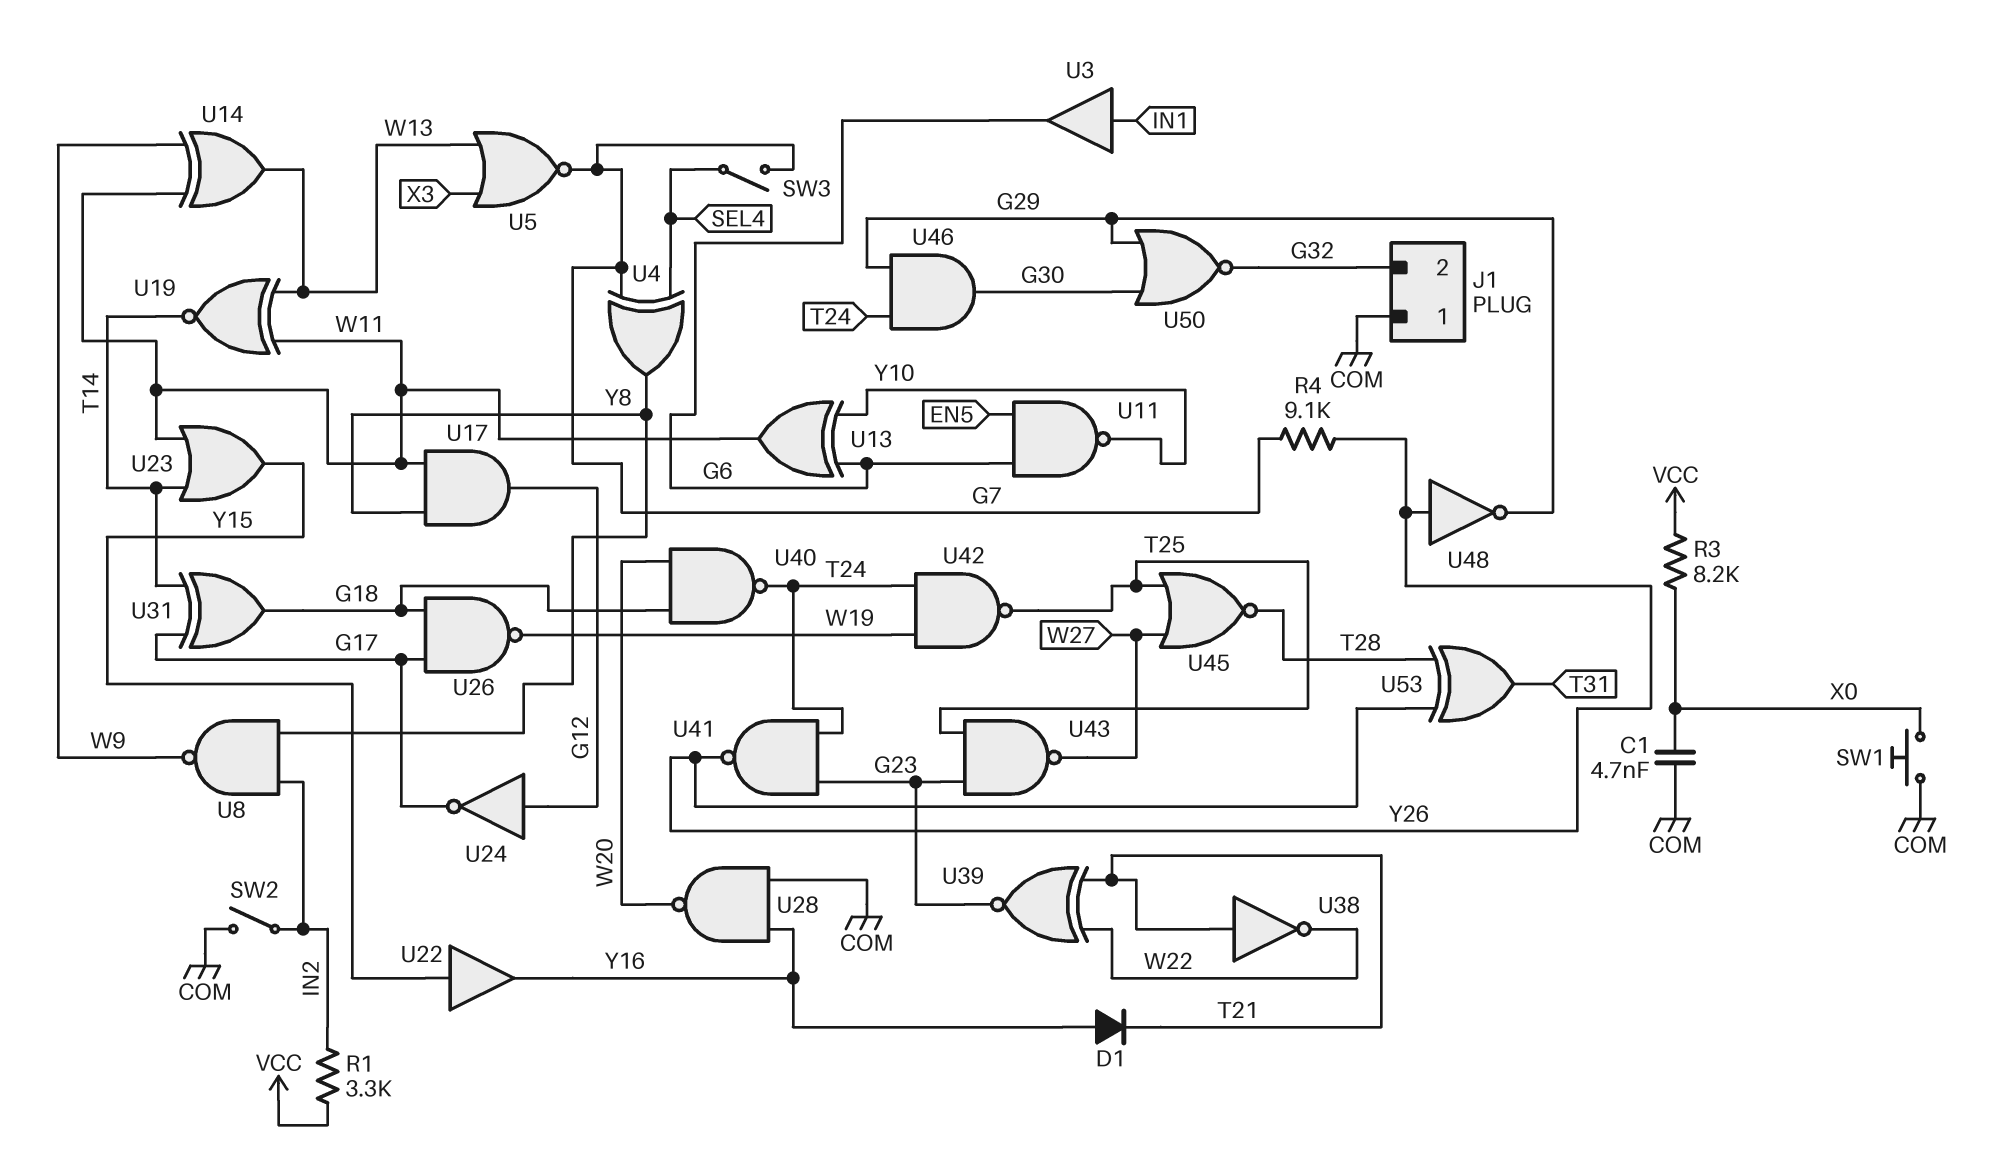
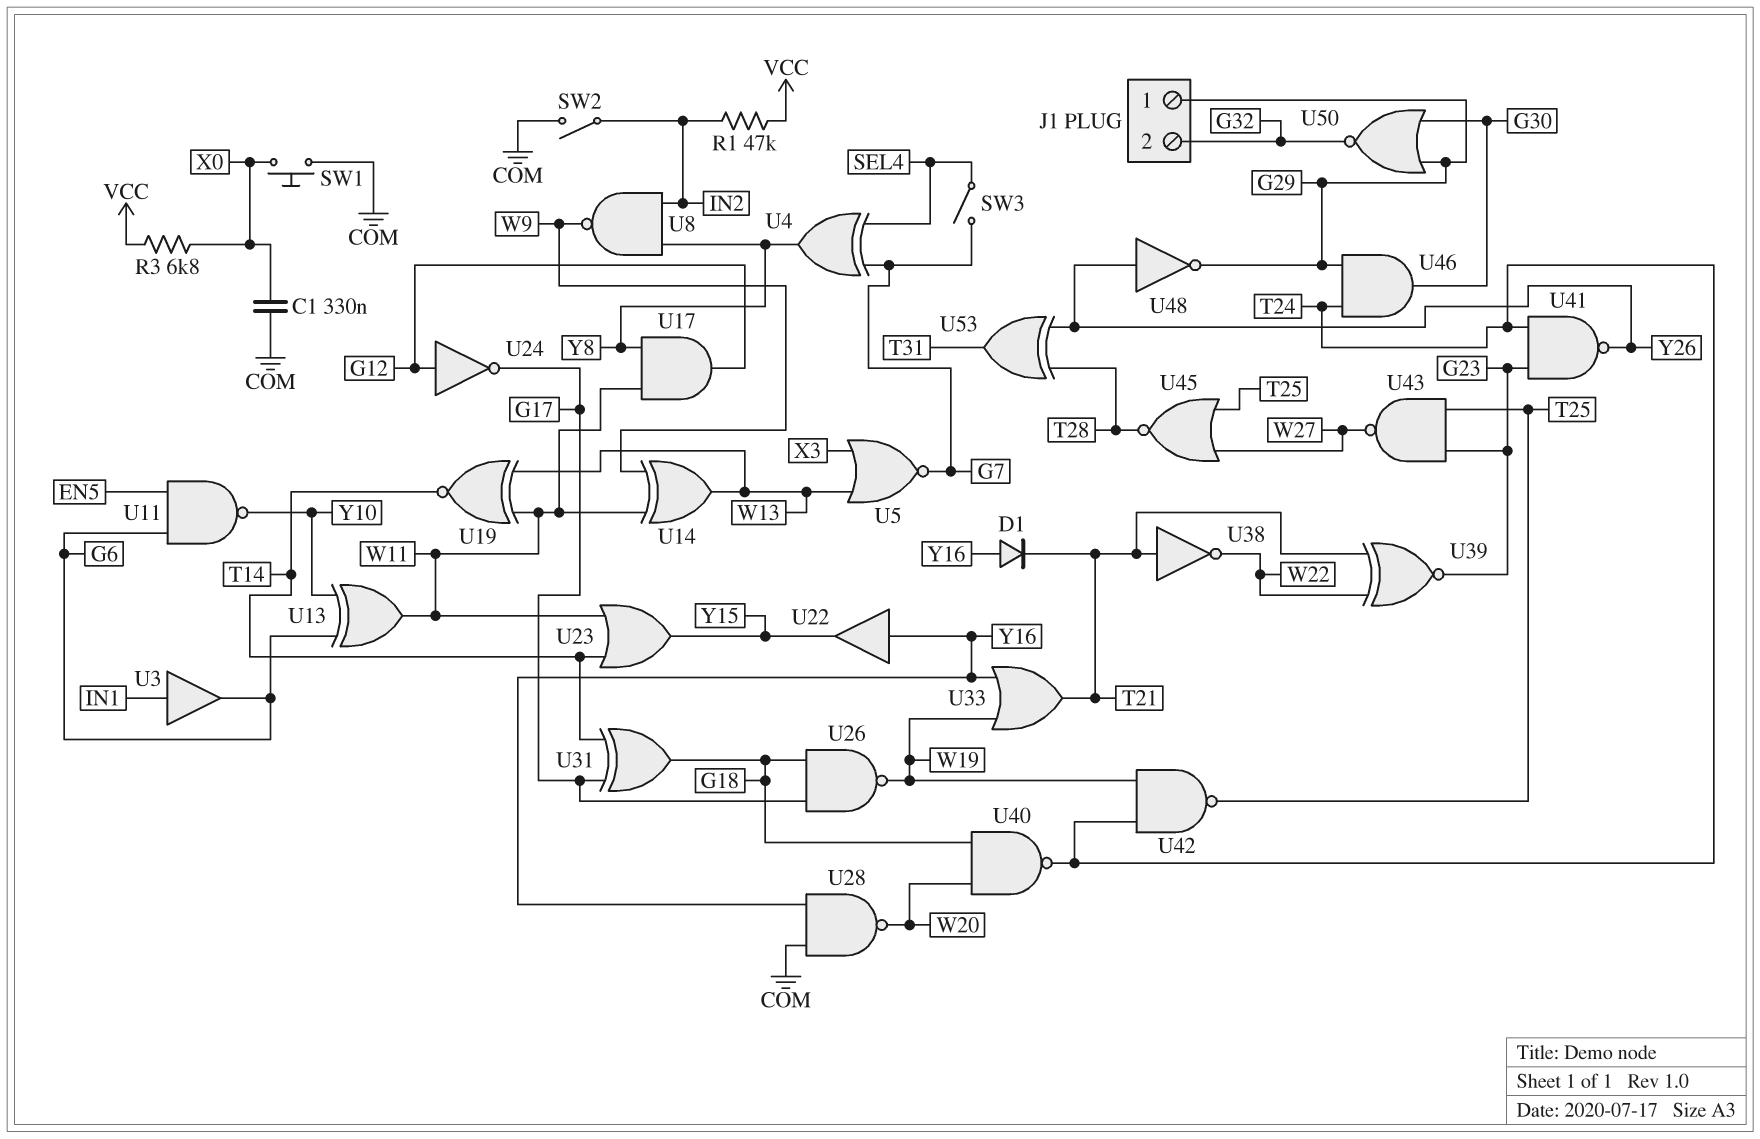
C1: 4.7nF (COM, X0) -> 330nF (COM, X0)
J1 pin 1: COM -> G29
R1: 3.3k (IN2, VCC) -> 47k (IN2, VCC)
R3: 8.2k (VCC, X0) -> 6.8k (VCC, X0)
R4: 9.1k (G7, Y26) -> none
U22: buffer (in Y15, out Y16) -> buffer (in Y16, out Y15)
U33: none -> OR (in W19, in Y16, out T21)

